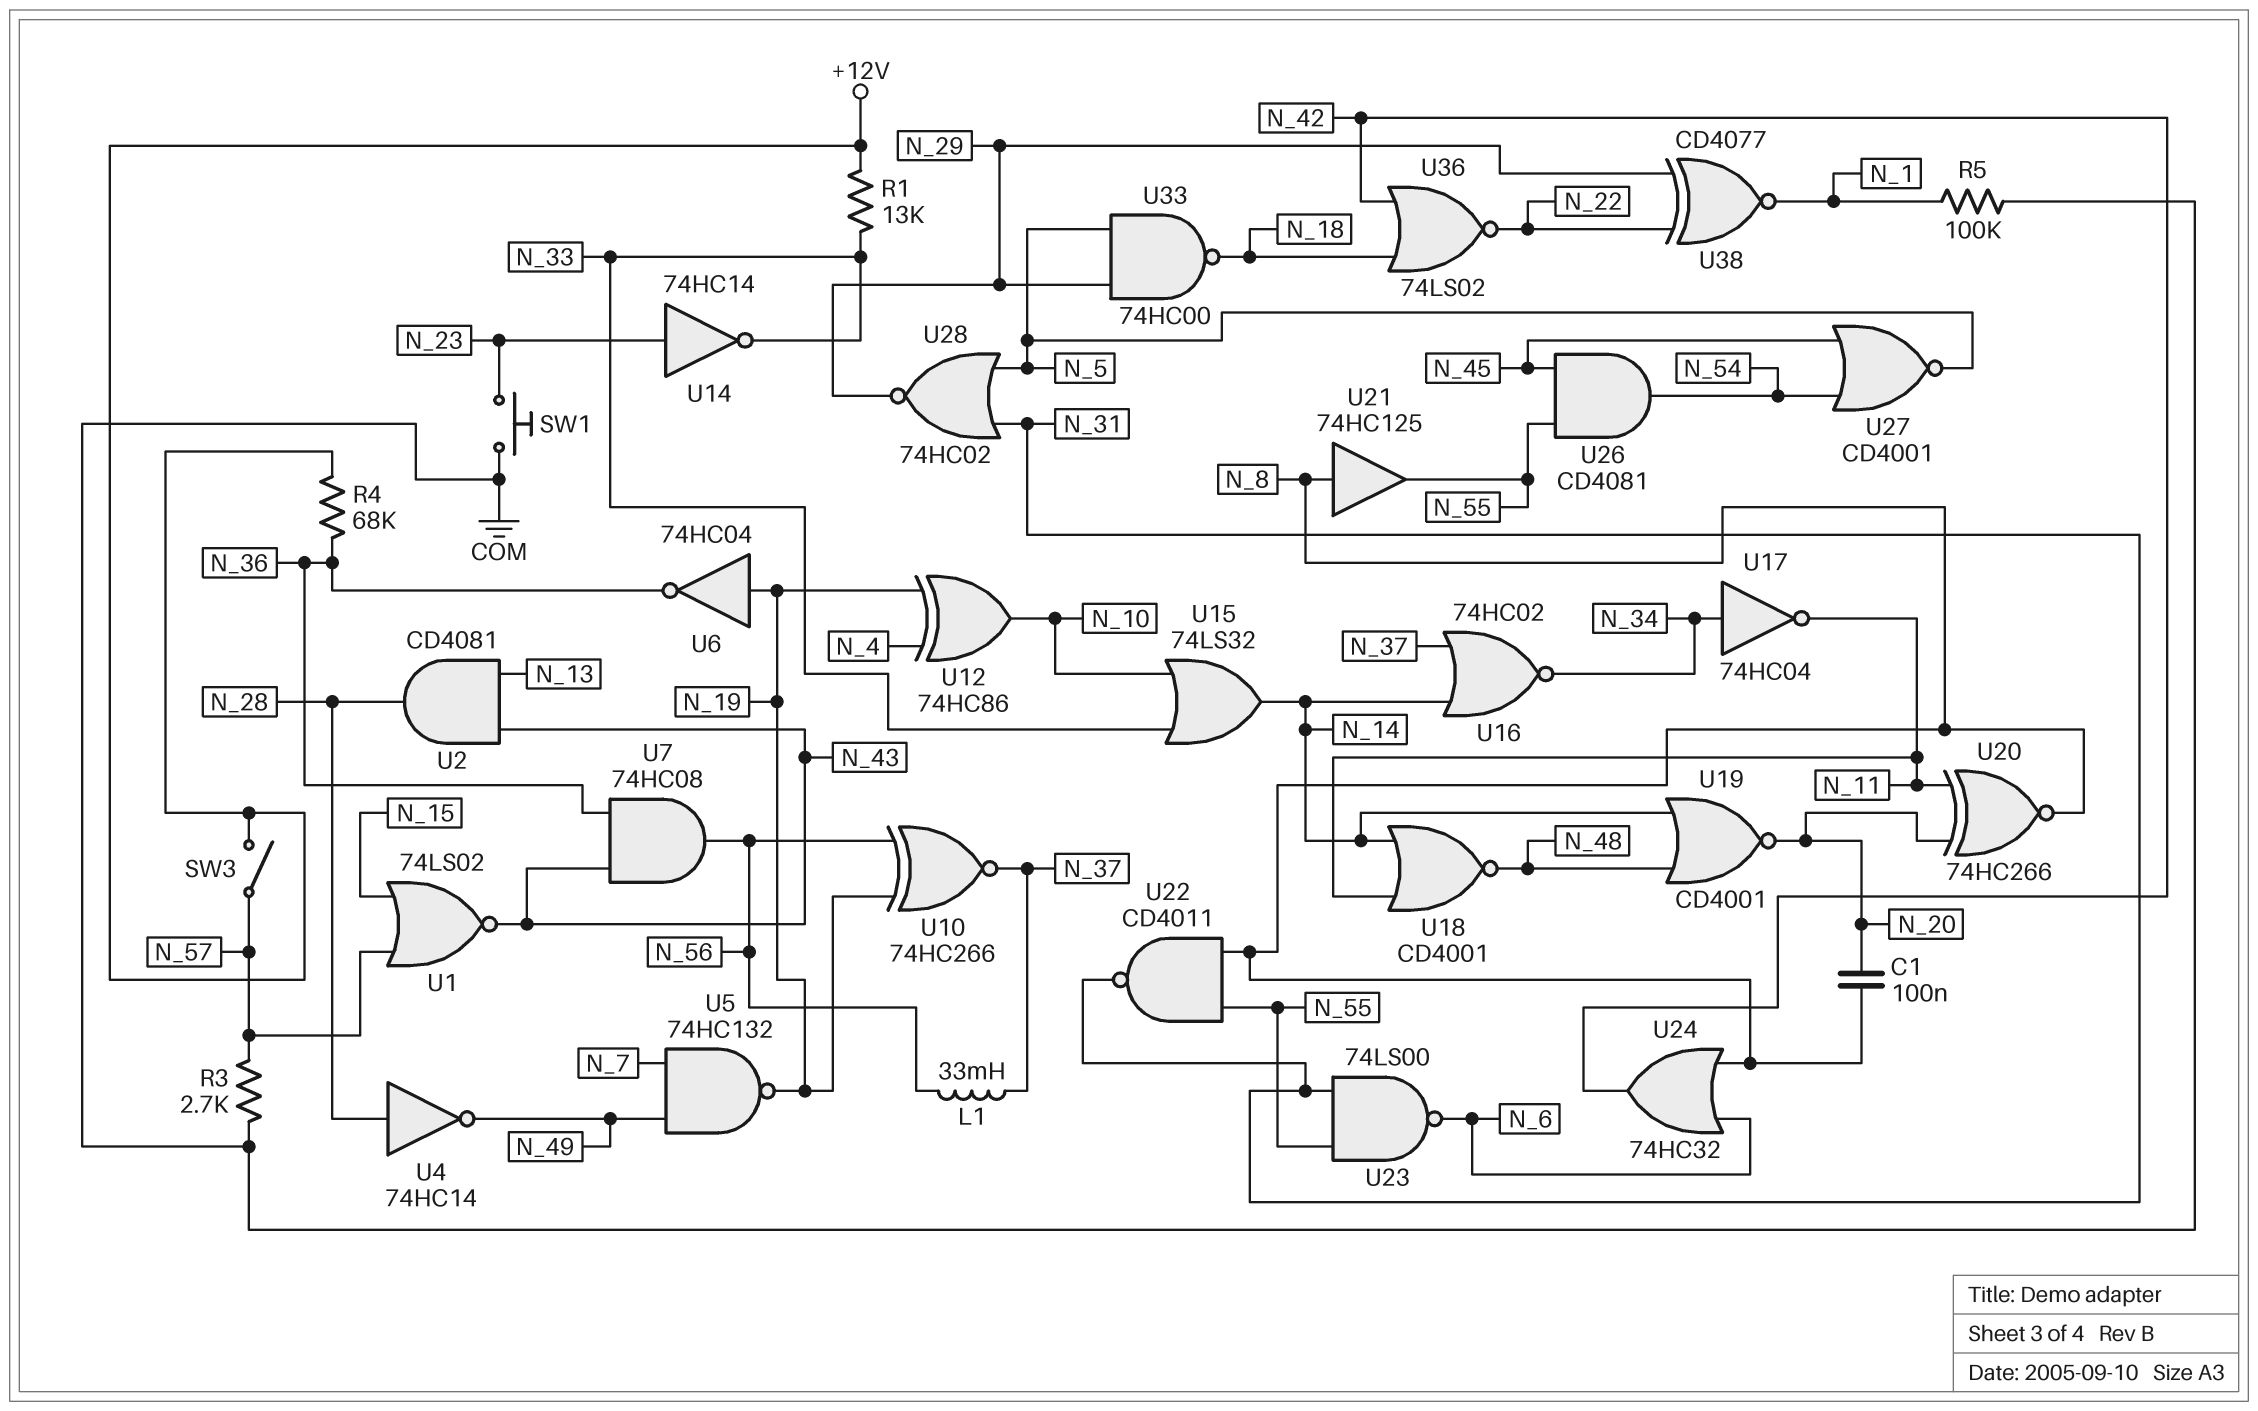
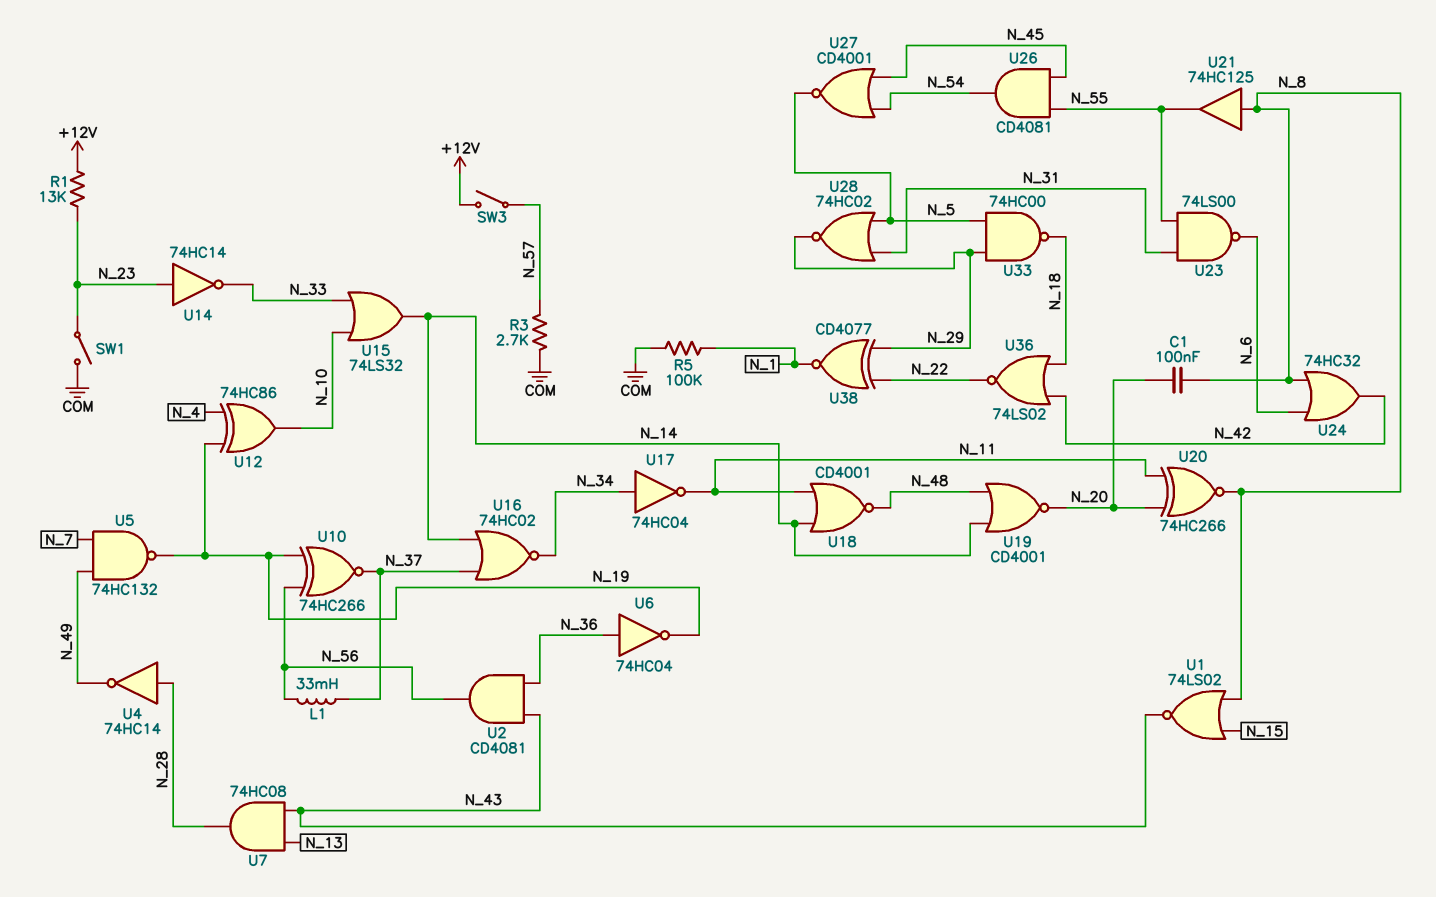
R1: 13k (+12V, N_33) -> 13k (+12V, N_23)
R4: 68k (+12V, N_36) -> none
SW1: button (COM, N_23) -> switch (COM, N_23)
U1: NOR 74LS02 (in N_15, in N_57, out N_43) -> NOR 74LS02 (in N_8, in N_15, out N_43)
U2: AND CD4081 (in N_13, in N_43, out N_28) -> AND CD4081 (in N_36, in N_43, out N_56)
U6: NOT 74HC04 (in N_19, out N_36) -> NOT 74HC04 (in N_36, out N_19)
U7: AND 74HC08 (in N_36, in N_43, out N_56) -> AND 74HC08 (in N_13, in N_43, out N_28)
U22: NAND CD4011 (in N_8, in N_55, out N_31) -> none

